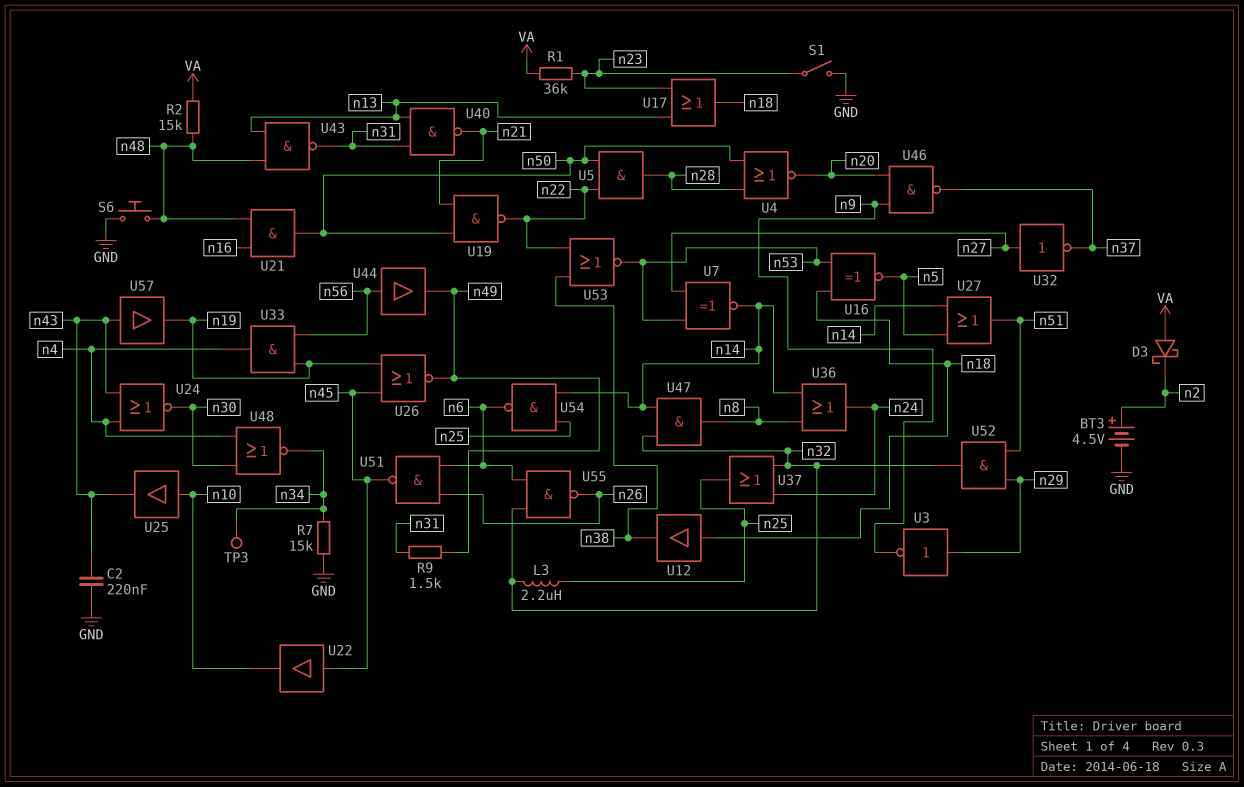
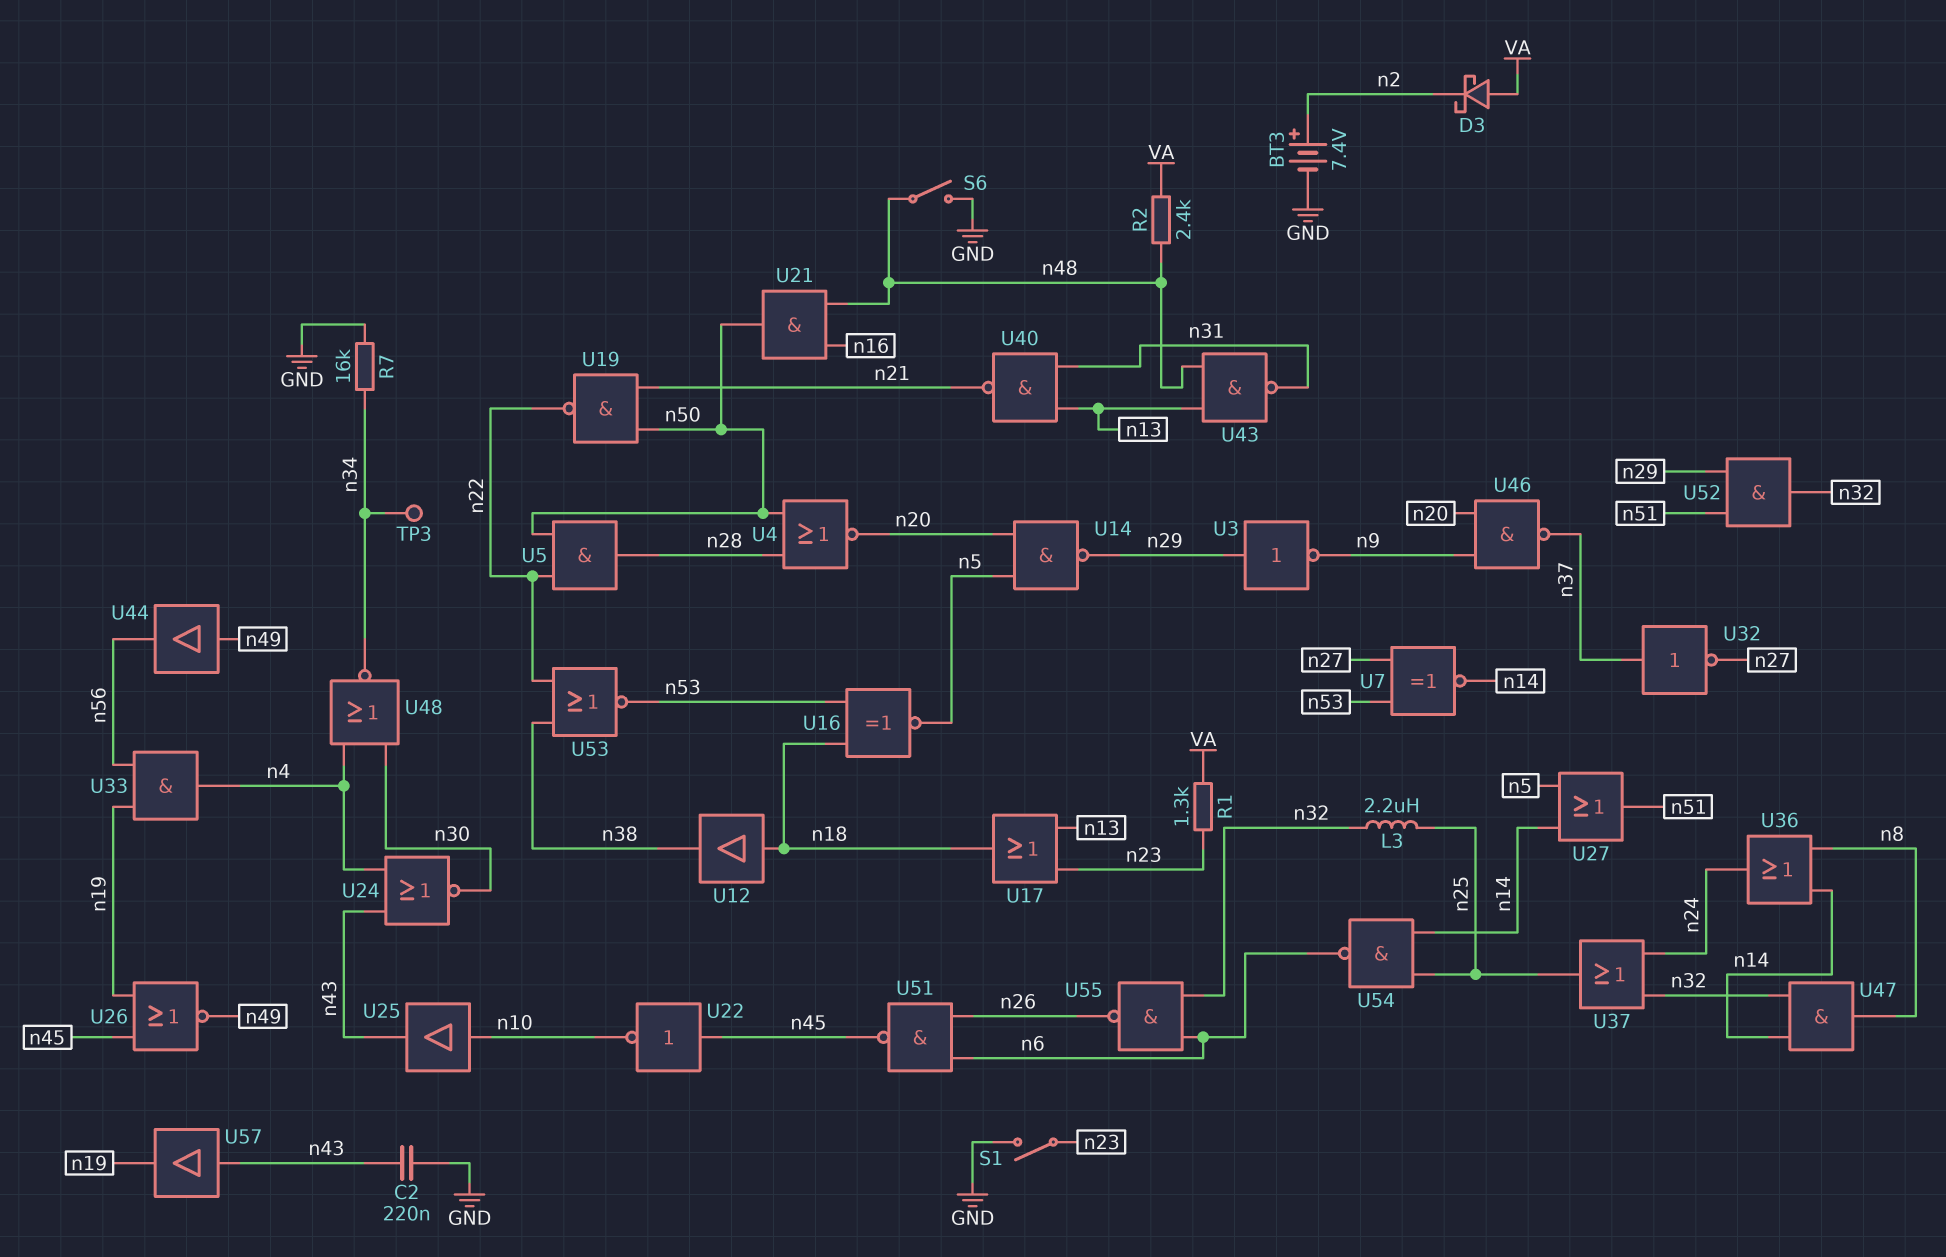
BT3: 4.5V (plus n2, minus GND) -> 7.4V (plus n2, minus GND)
R1: 36k (VA, n23) -> 1.3k (VA, n23)
R2: 15k (VA, n48) -> 2.4k (VA, n48)
R7: 15k (GND, n34) -> 16k (GND, n34)
R9: 1.5k (n31, n49) -> none
S6: button (GND, n48) -> switch (GND, n48)
U14: none -> NAND (in n5, in n20, out n29)
U22: buffer (in n45, out n10) -> NOT (in n45, out n10)
U32: NOT (in n27, out n37) -> NOT (in n37, out n27)
U44: buffer (in n56, out n49) -> buffer (in n49, out n56)

